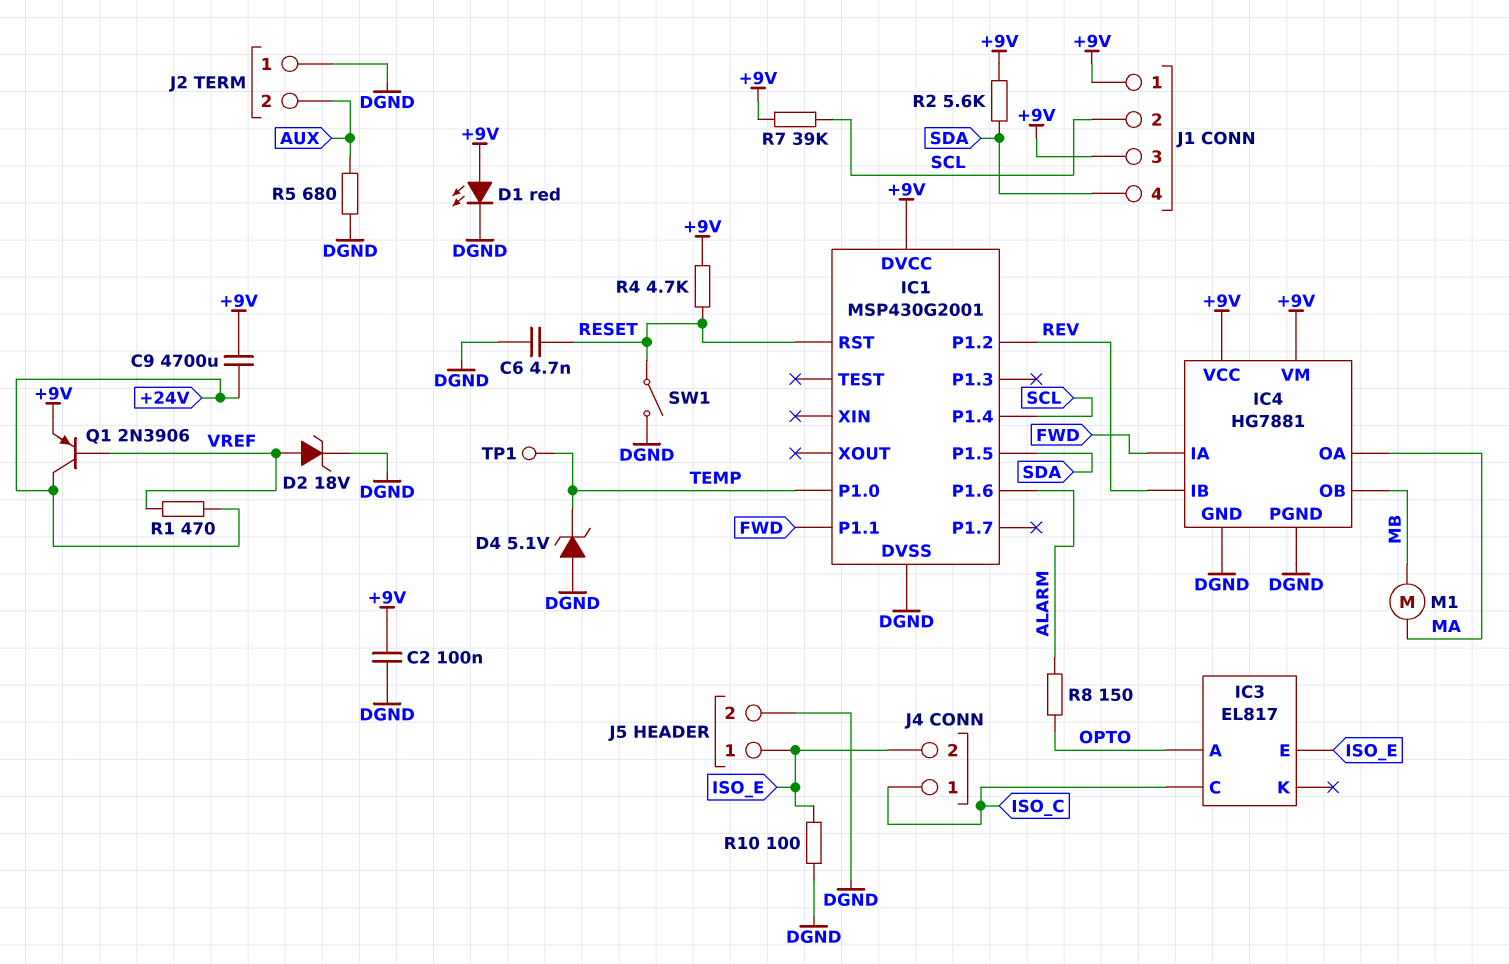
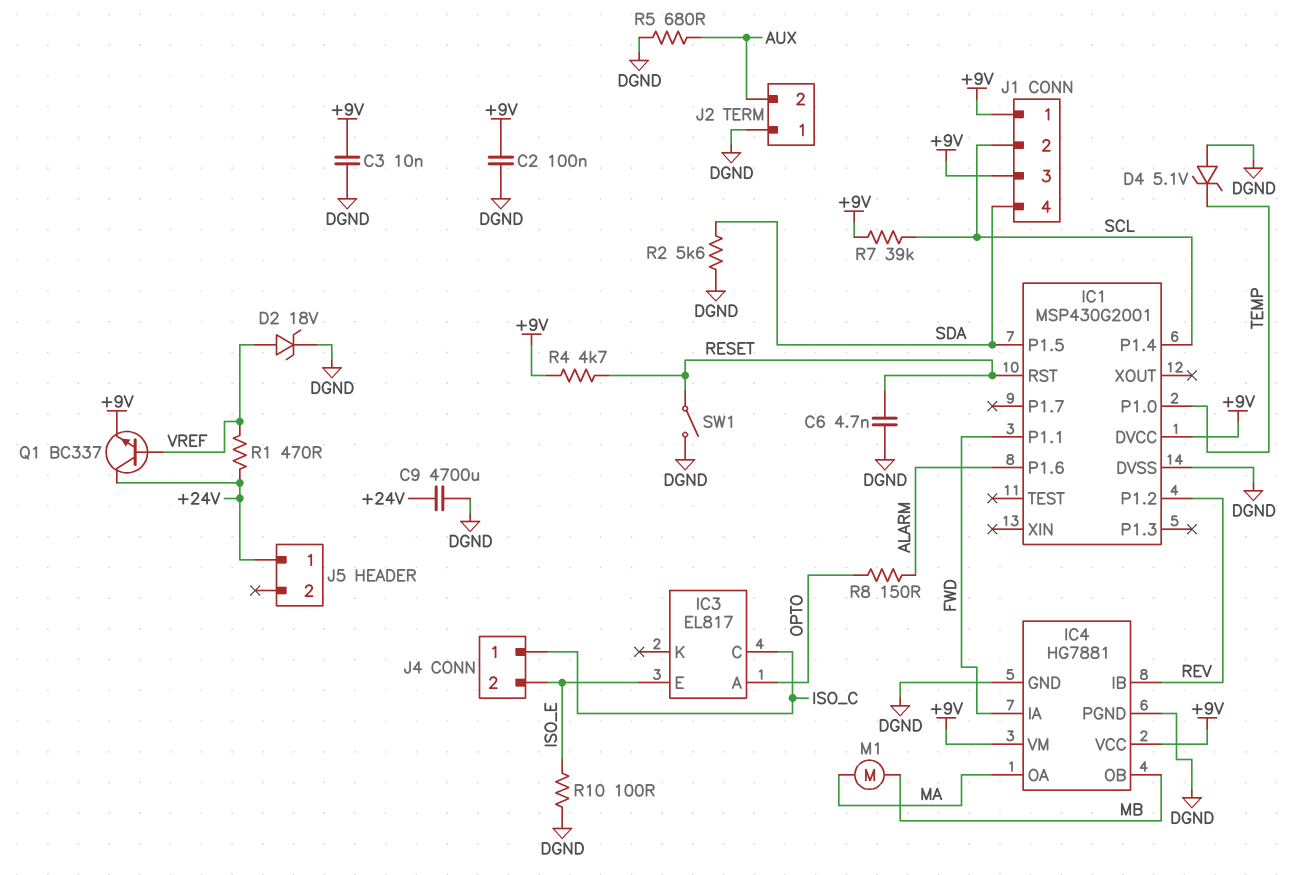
C3: none -> 10nF (+9V, DGND)
C9: 4700uF (+9V, +24V) -> 4700uF (+24V, DGND)
D1: LED red (A +9V, K DGND) -> none
J5 pin 1: ISO_E -> +24V
J5 pin 2: DGND -> none
Q1: PNP 2N3906 (B VREF, C +24V, E +9V) -> NPN BC337 (B VREF, C +24V, E +9V)
R2: 5.6k (+9V, SDA) -> 5.6k (DGND, SDA)
TP1: test point (TEMP) -> none

